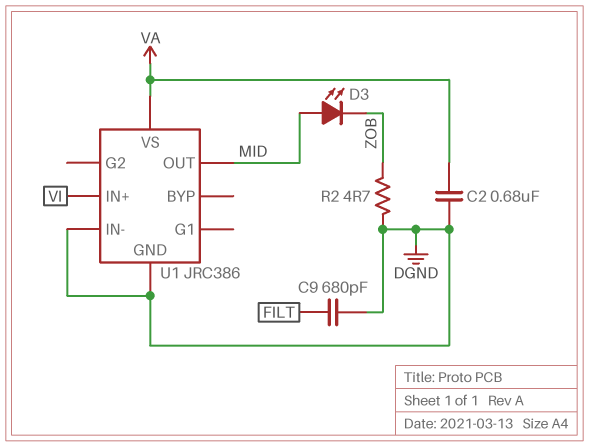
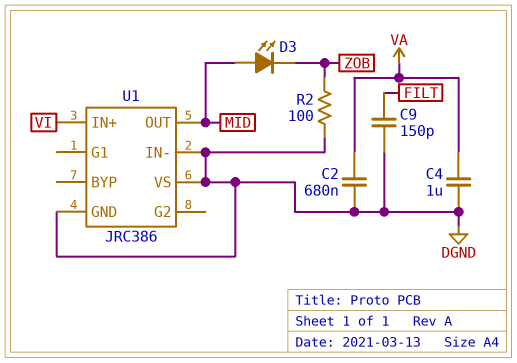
C4: none -> 1uF (DGND, VA)
C9: 680pF (DGND, FILT) -> 150pF (DGND, FILT)
R2: 4.7 (DGND, ZOB) -> 100 (DGND, ZOB)
U1 pin VS: VA -> DGND

